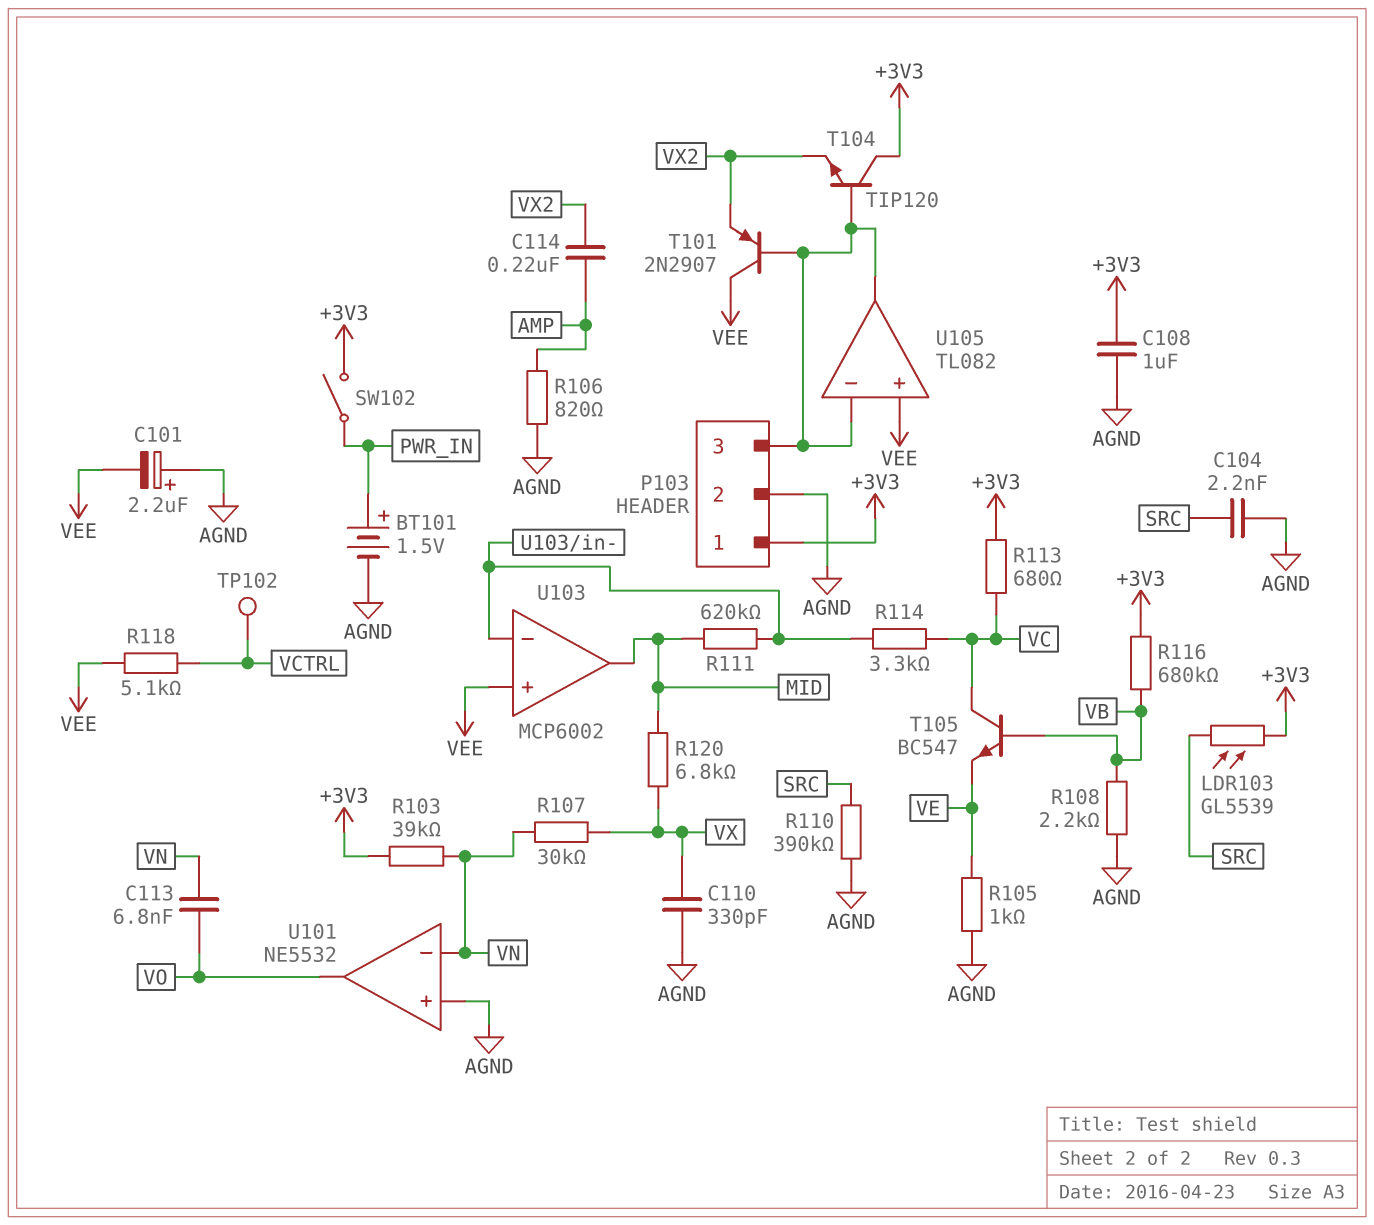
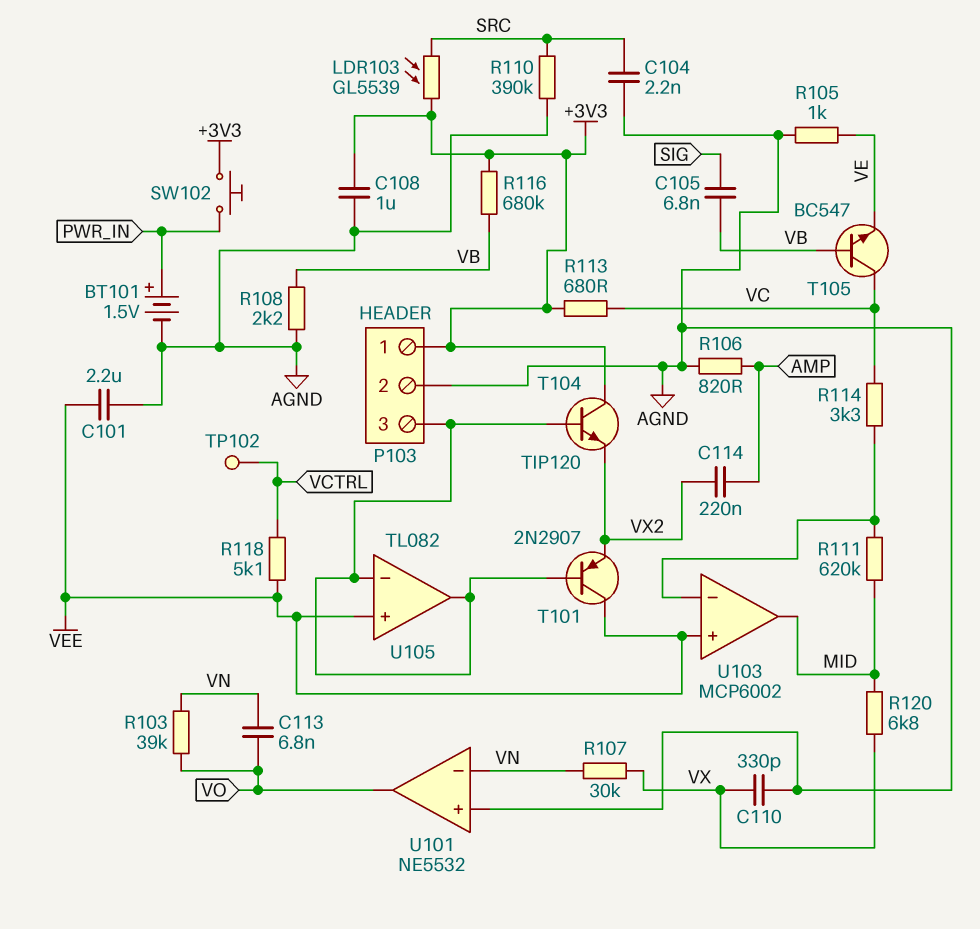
C101: 2.2uF (plus AGND, minus VEE) -> 2.2uF (AGND, VEE)
C105: none -> 6.8nF (SIG, VB)
R103: 39k (+3V3, VN) -> 39k (VN, VO)
SW102: switch (+3V3, PWR_IN) -> button (+3V3, PWR_IN)

